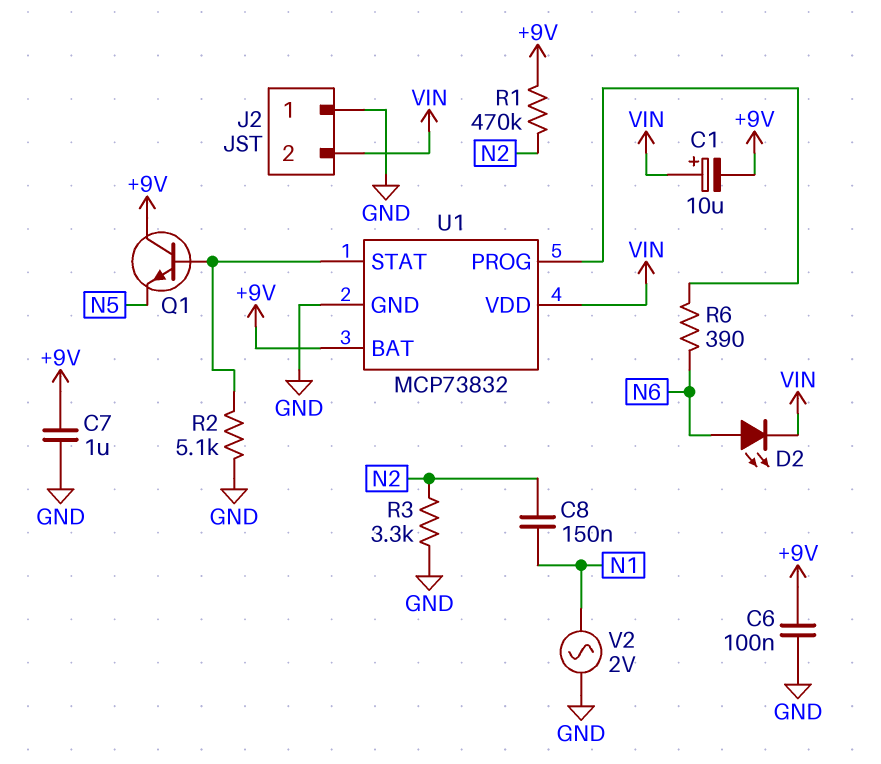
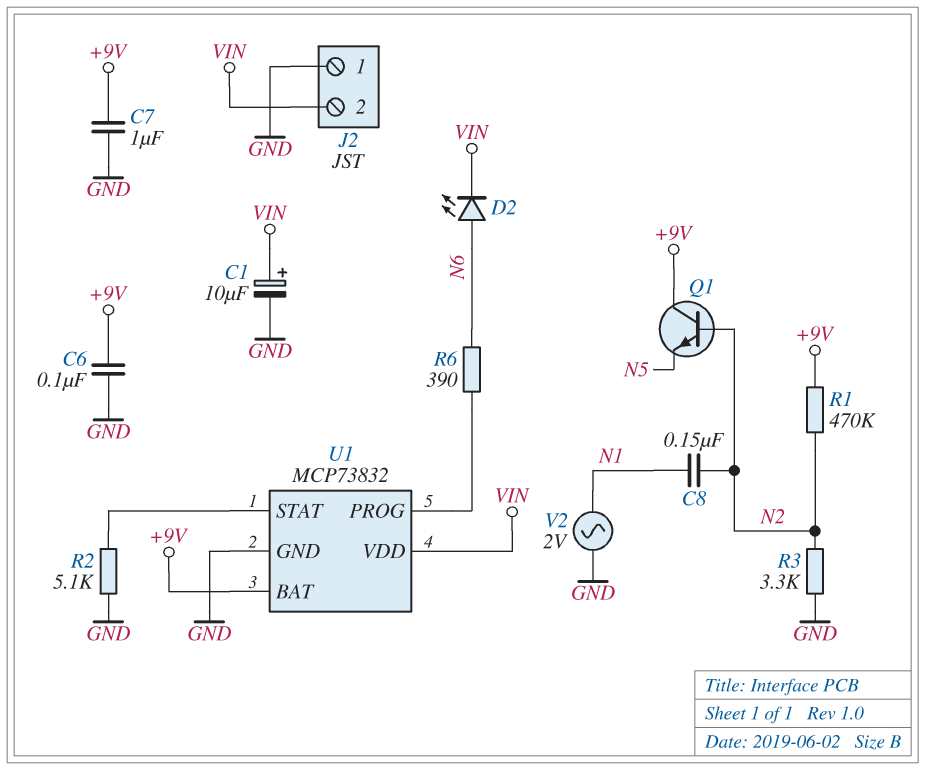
C1: 10uF (plus VIN, minus +9V) -> 10uF (plus VIN, minus GND)
Q1: NPN (B U1/STAT, C +9V, E N5) -> NPN (B N2, C +9V, E N5)

